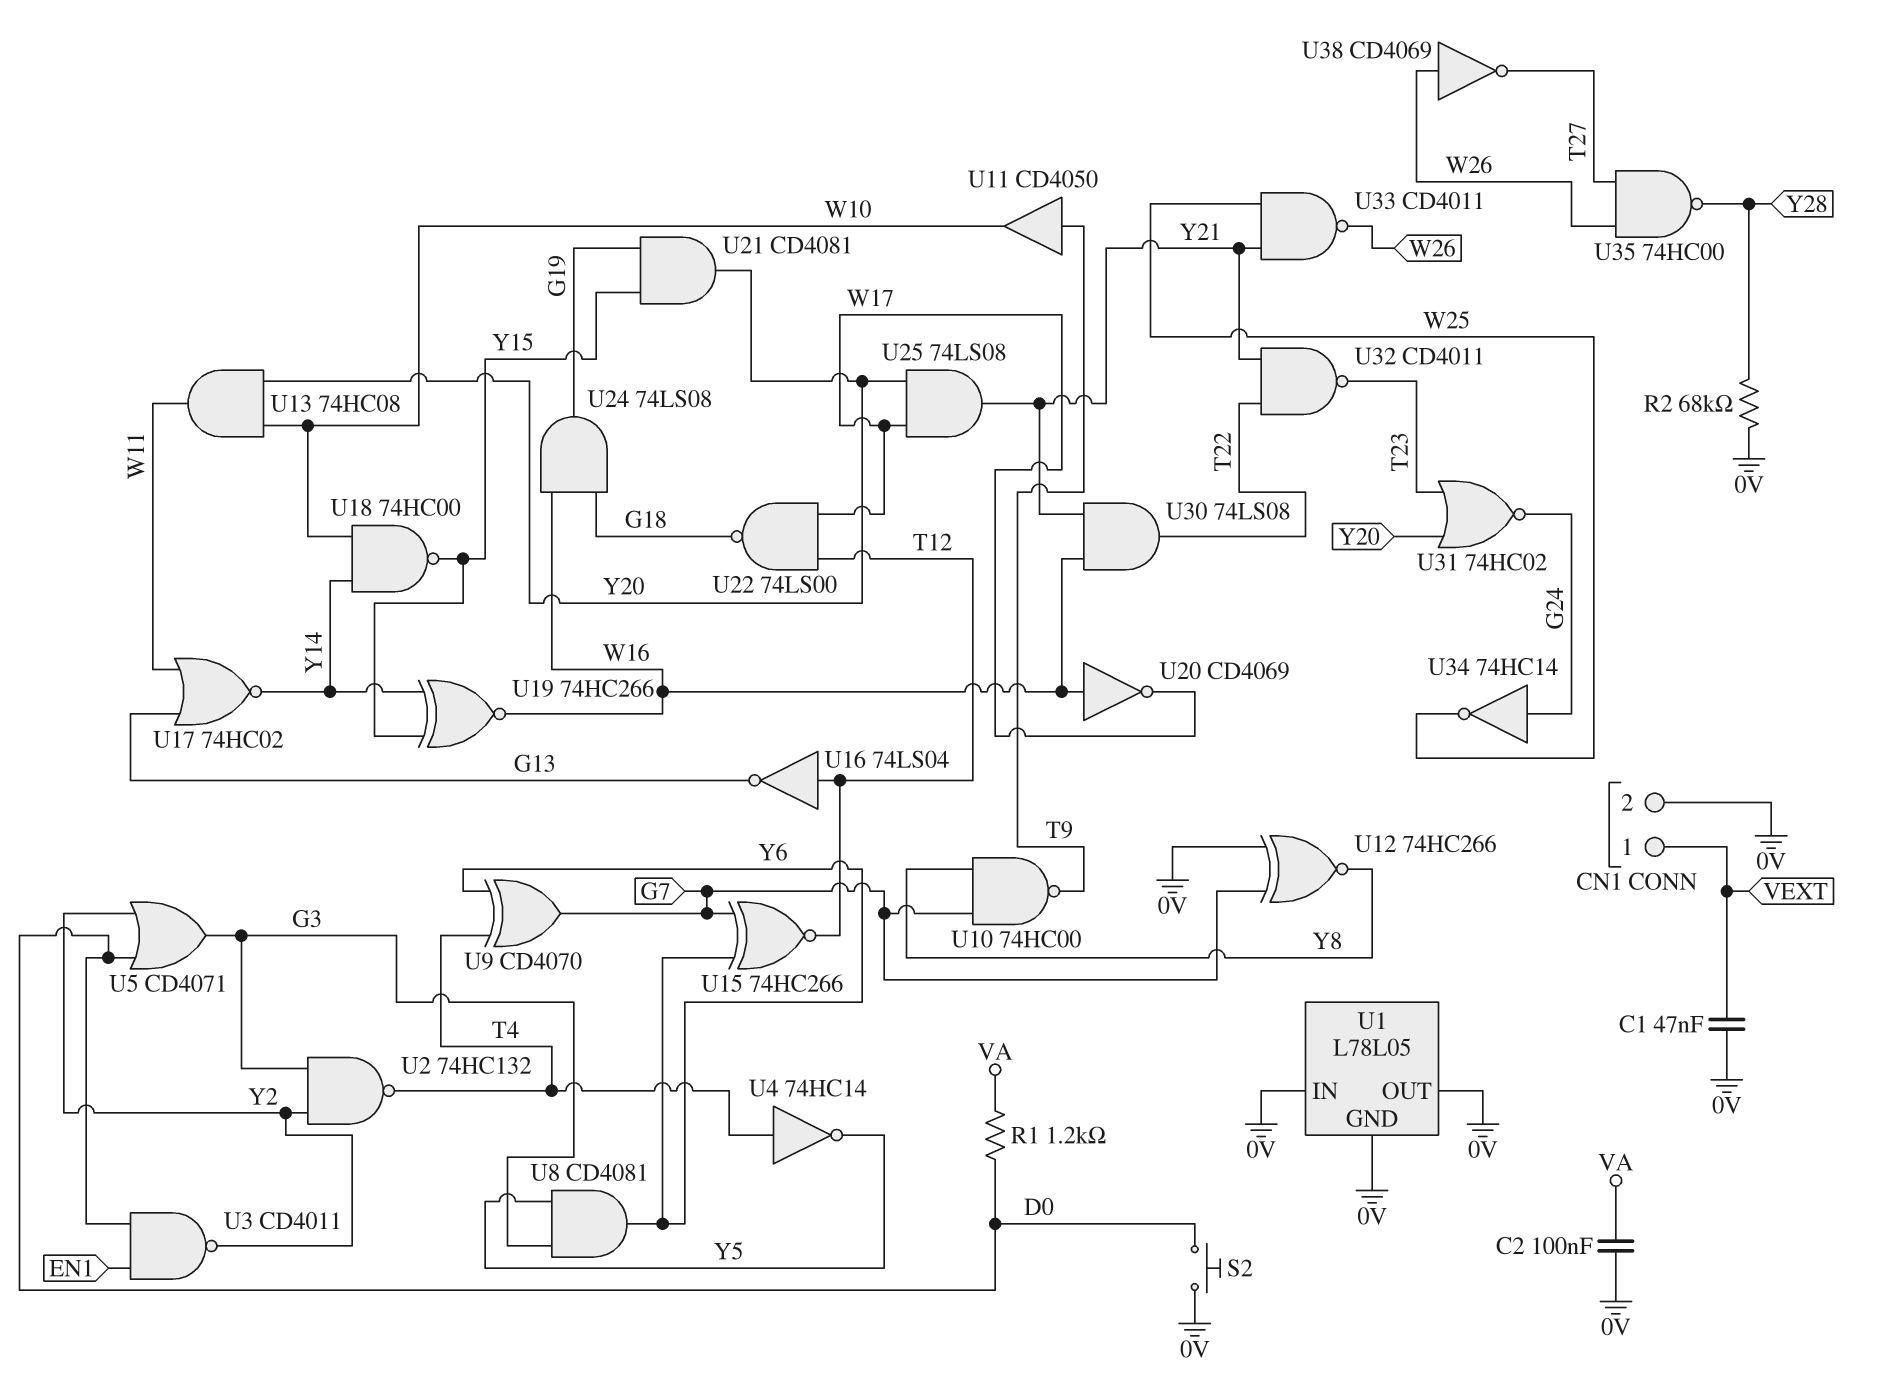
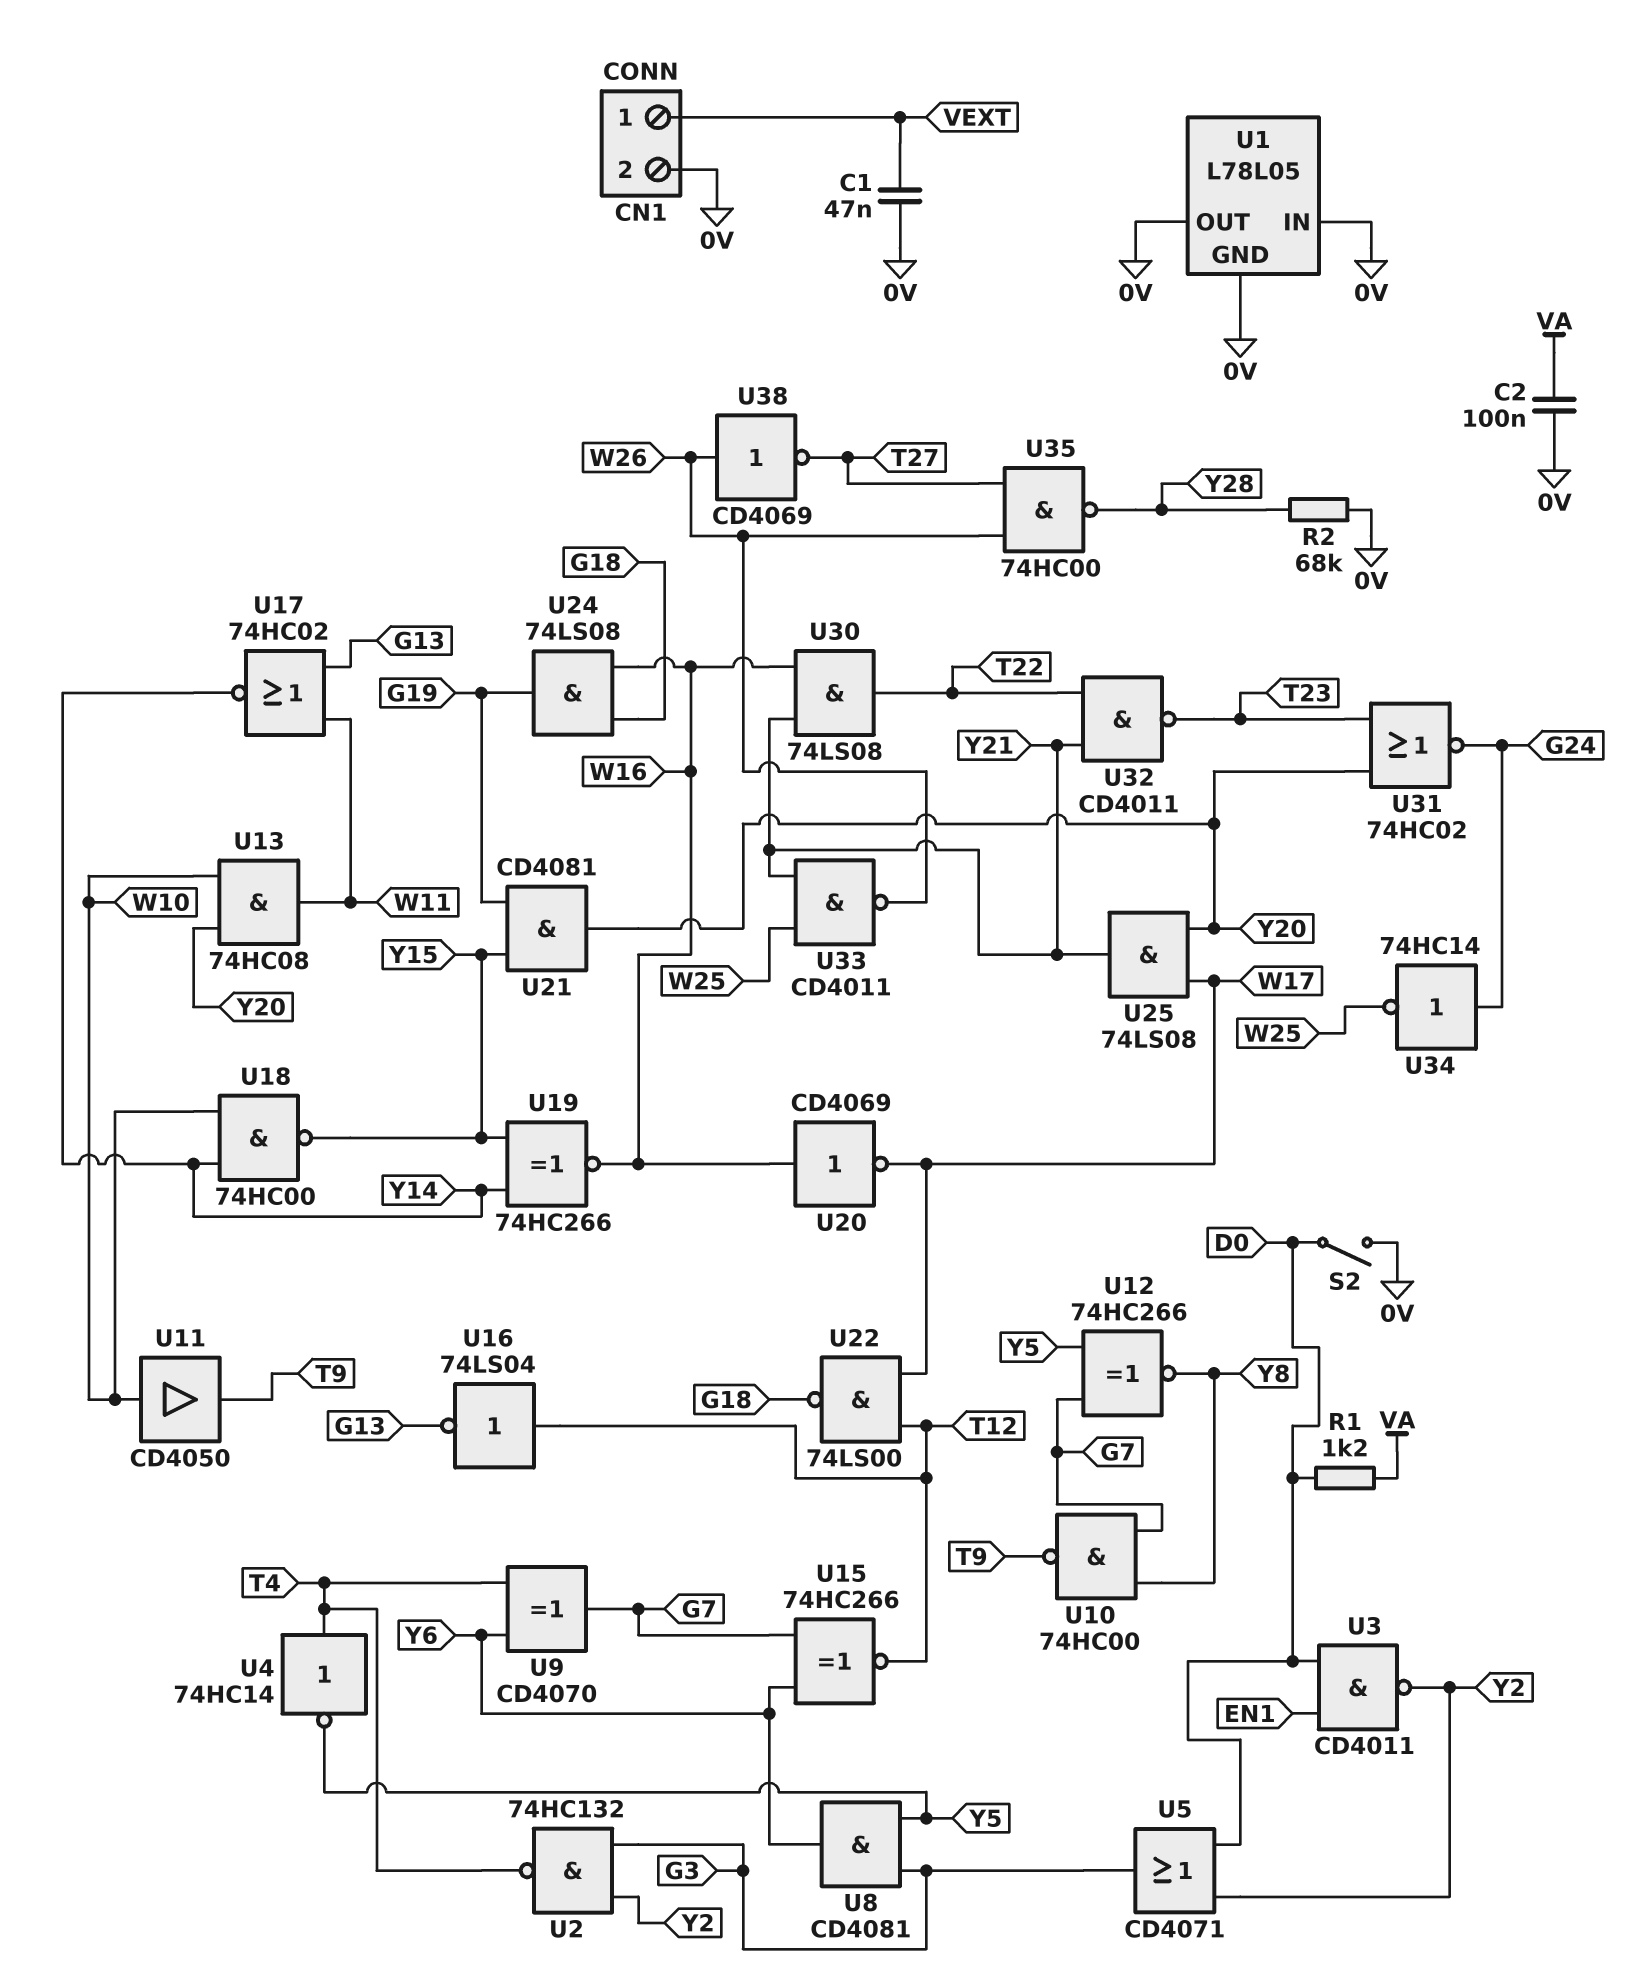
S2: button (0V, D0) -> switch (0V, D0)
U11: buffer CD4050 (in T9, out W10) -> buffer CD4050 (in W10, out T9)
U12: XNOR 74HC266 (in 0V, in G7, out Y8) -> XNOR 74HC266 (in G7, in Y5, out Y8)

